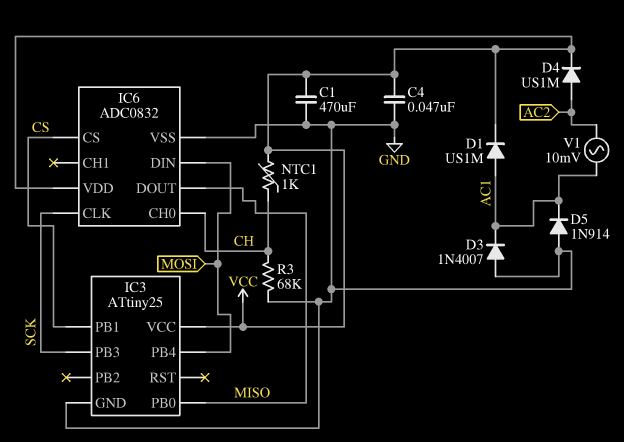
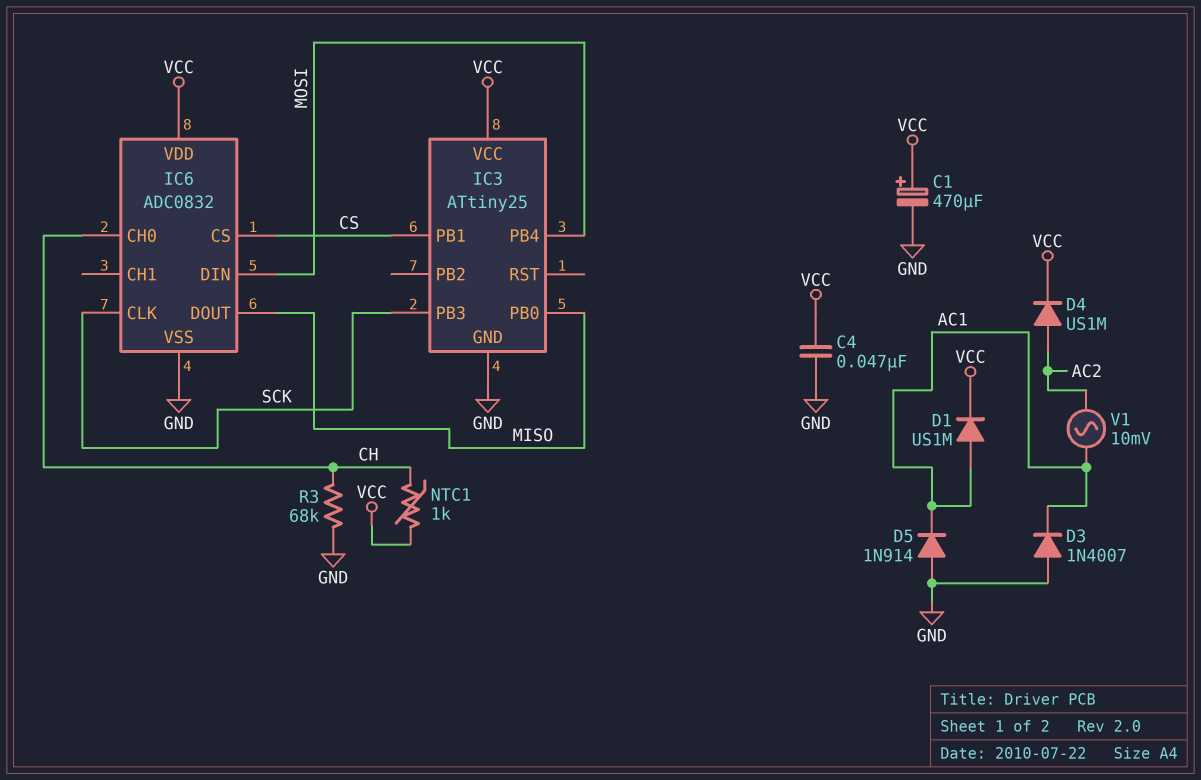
C1: 470uF (GND, VCC) -> 470uF (plus VCC, minus GND)

